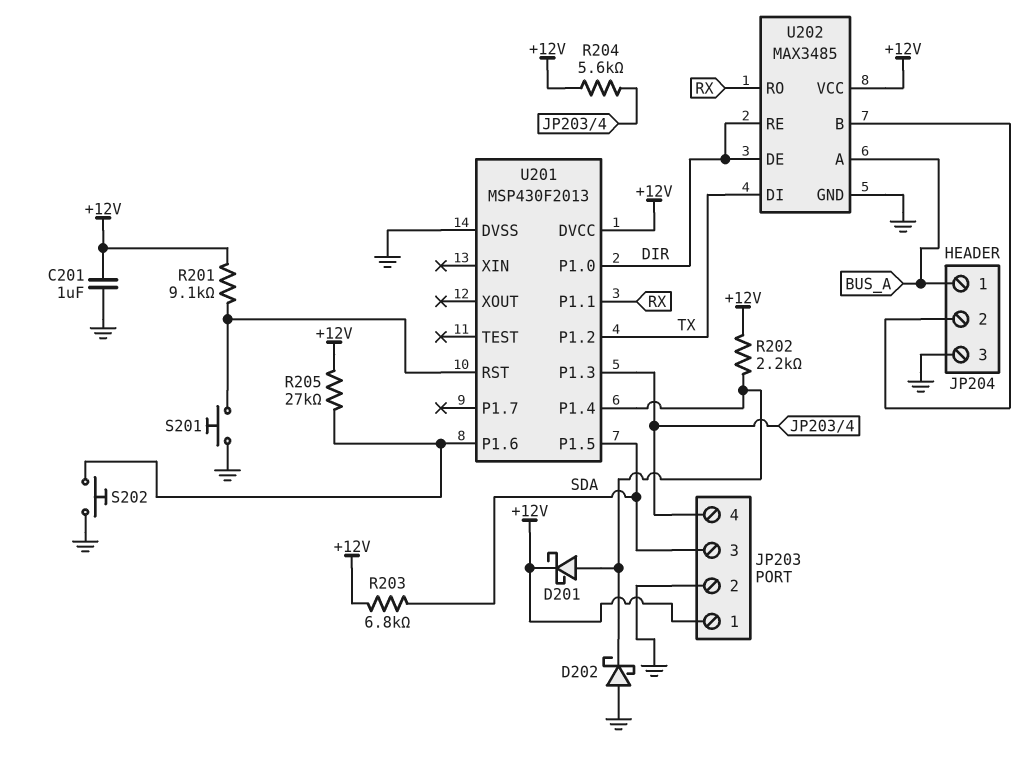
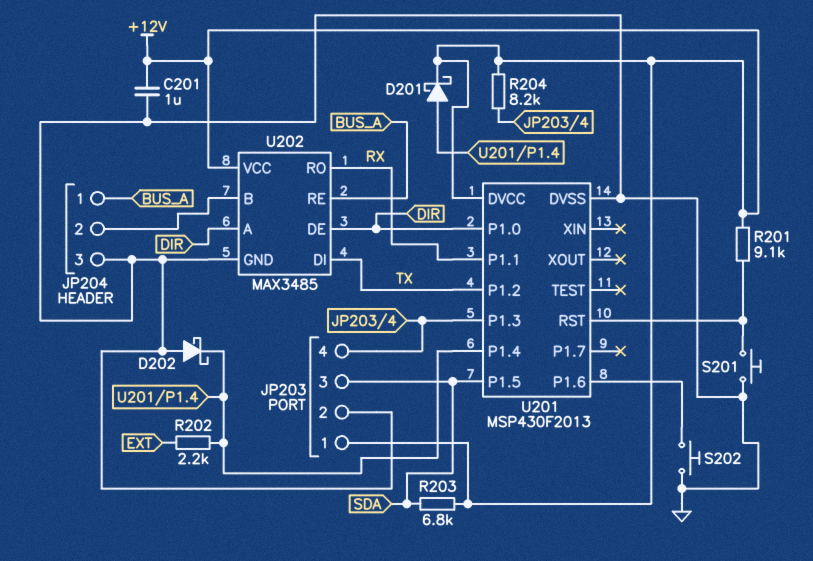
R202: 2.2k (+12V, U201/P1.4) -> 2.2k (EXT, U201/P1.4)
R204: 5.6k (+12V, JP203/4) -> 8.2k (+12V, JP203/4)
R205: 27k (+12V, U201/P1.6) -> none
U202 pin A: BUS_A -> DIR
U202 pin RE: DIR -> BUS_A

